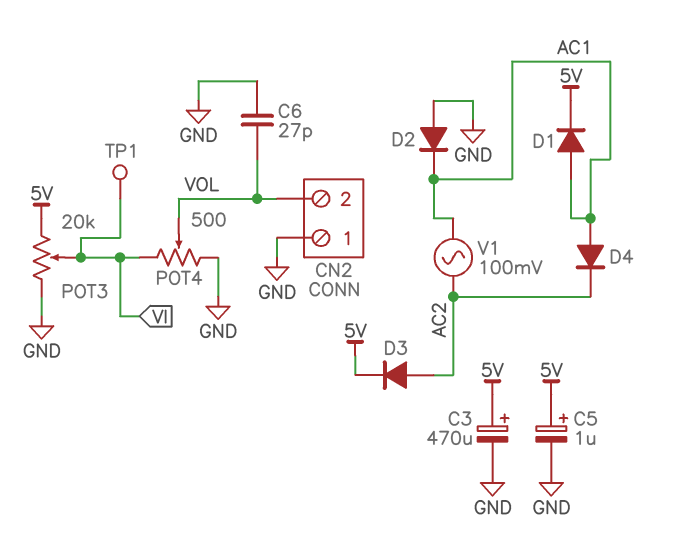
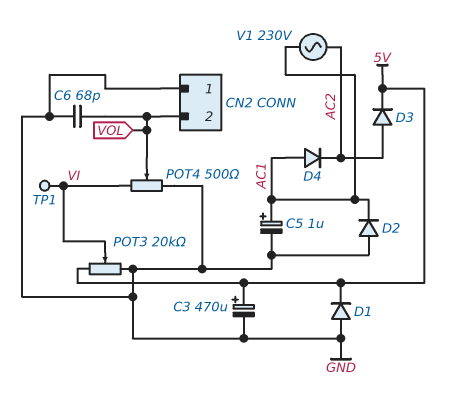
C5: 1uF (plus 5V, minus GND) -> 1uF (plus AC1, minus GND)
C6: 27pF (GND, VOL) -> 68pF (GND, VOL)
D1: diode (A AC1, K 5V) -> diode (A GND, K 5V)
V1: AC 100mV (AC1, AC2) -> AC 230V (AC1, AC2)

